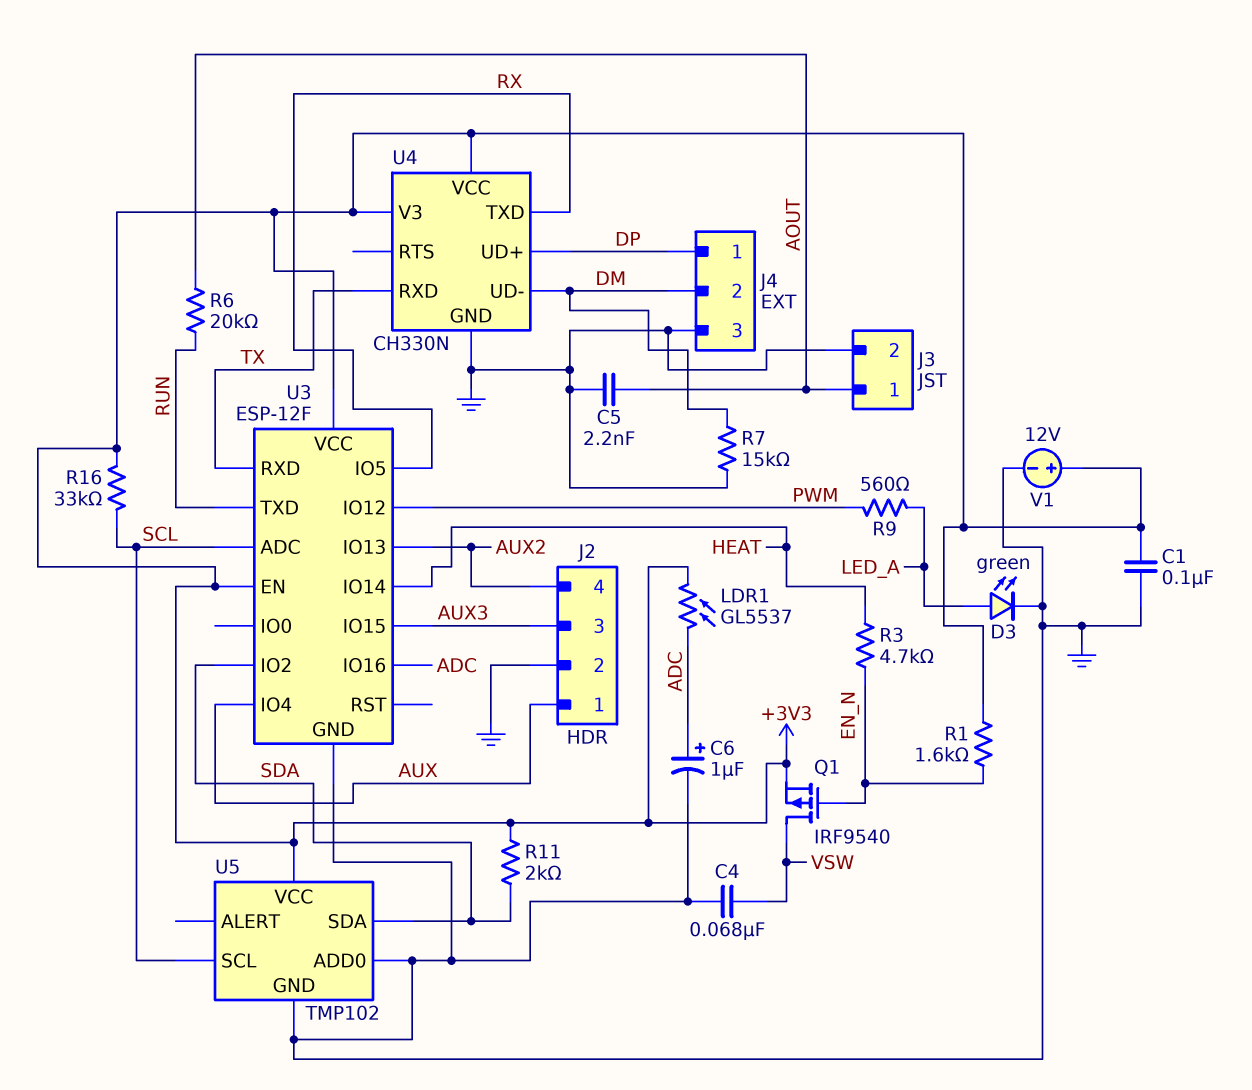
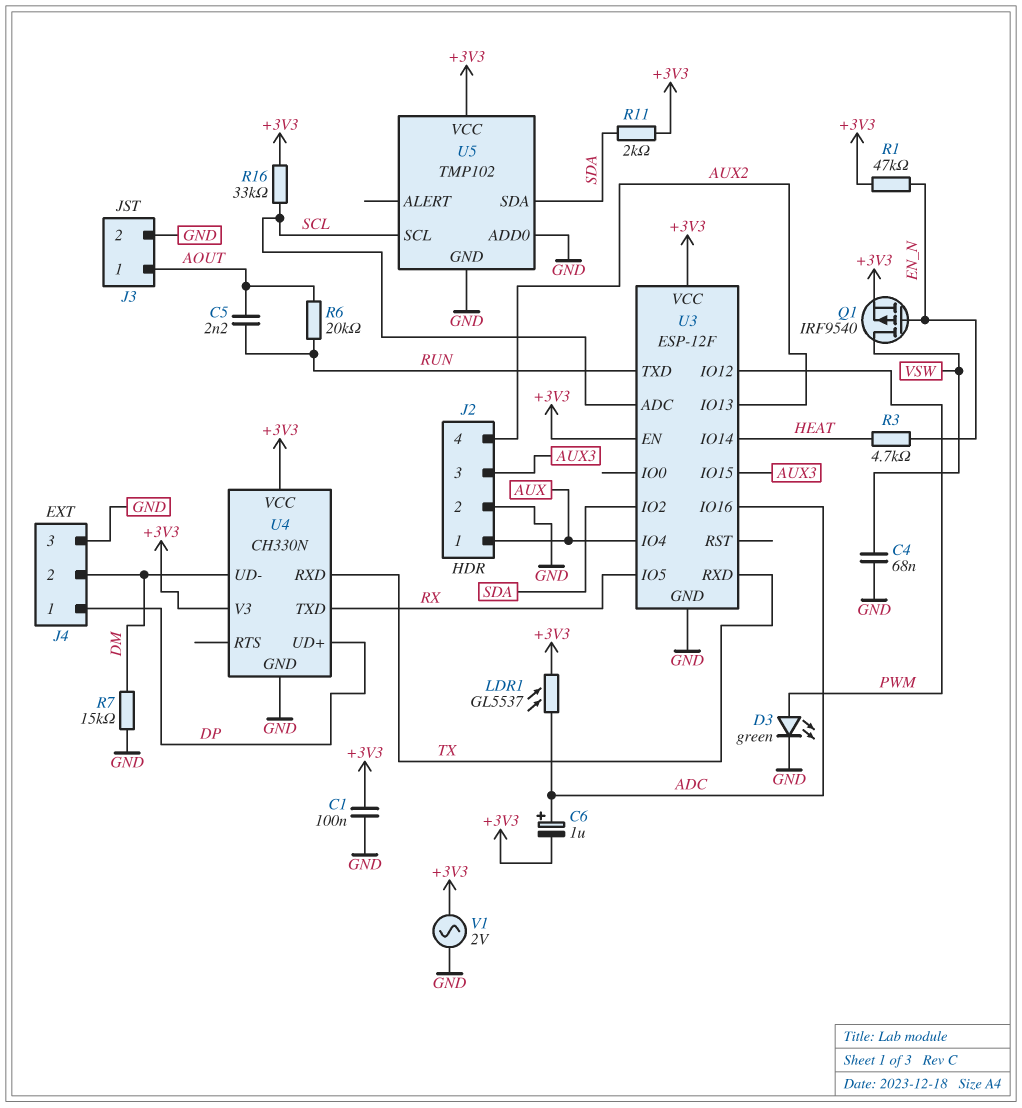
C5: 2.2nF (AOUT, GND) -> 2.2nF (AOUT, RUN)
C6: 1uF (plus ADC, minus GND) -> 1uF (plus ADC, minus +3V3)
D3: LED green (A LED_A, K GND) -> LED green (A PWM, K GND)
R1: 1.6k (+3V3, EN_N) -> 47k (+3V3, EN_N)
R9: 560 (LED_A, PWM) -> none
V1: 12V (plus +3V3, minus GND) -> AC 2V (+3V3, GND)

